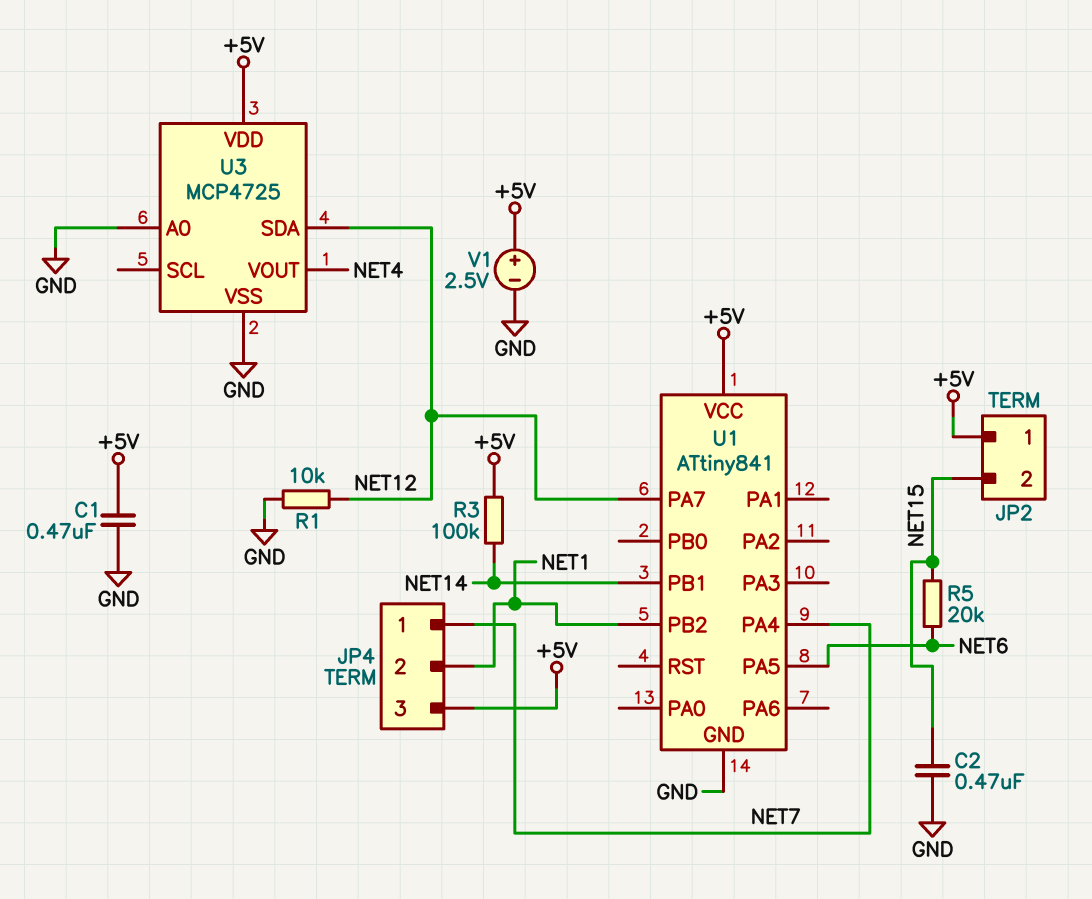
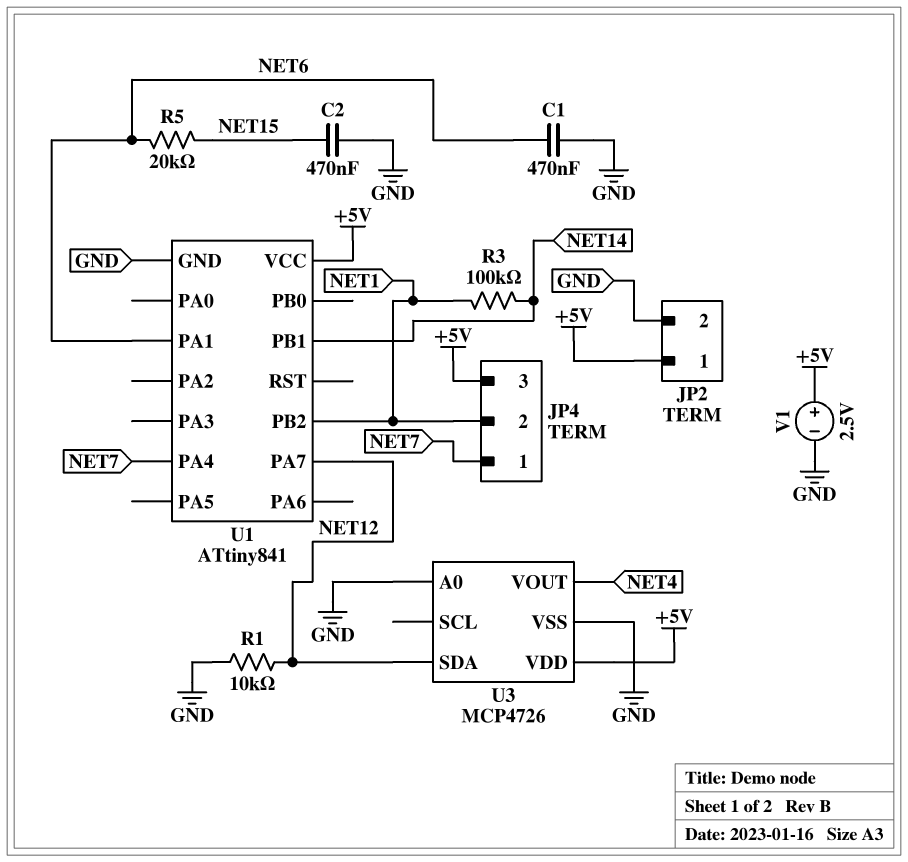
C1: 470nF (+5V, GND) -> 470nF (GND, NET6)
JP2 pin 2: NET15 -> GND
R3: 100k (+5V, NET14) -> 100k (NET1, NET14)
U1 pin PA1: none -> NET6
U1 pin PA5: NET6 -> none
U3: MCP4725 -> MCP4726

